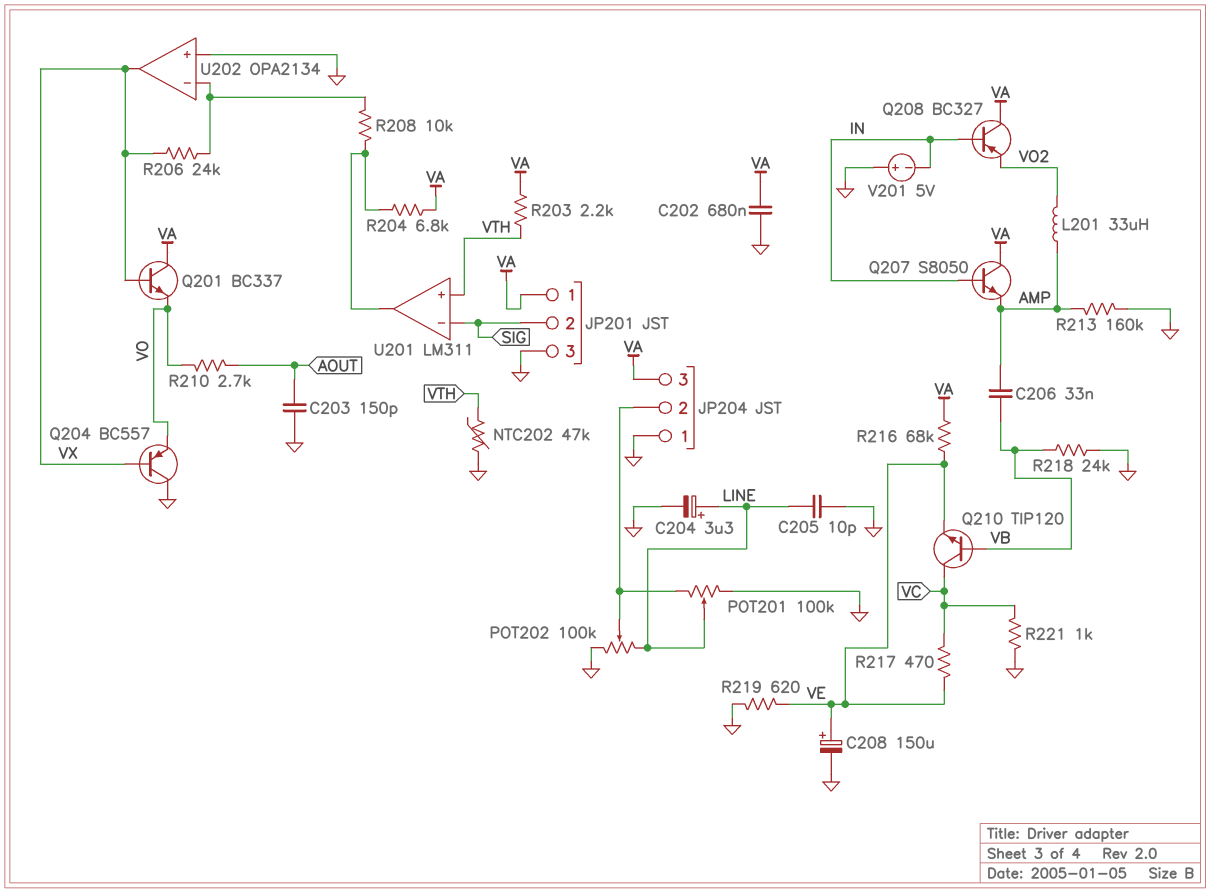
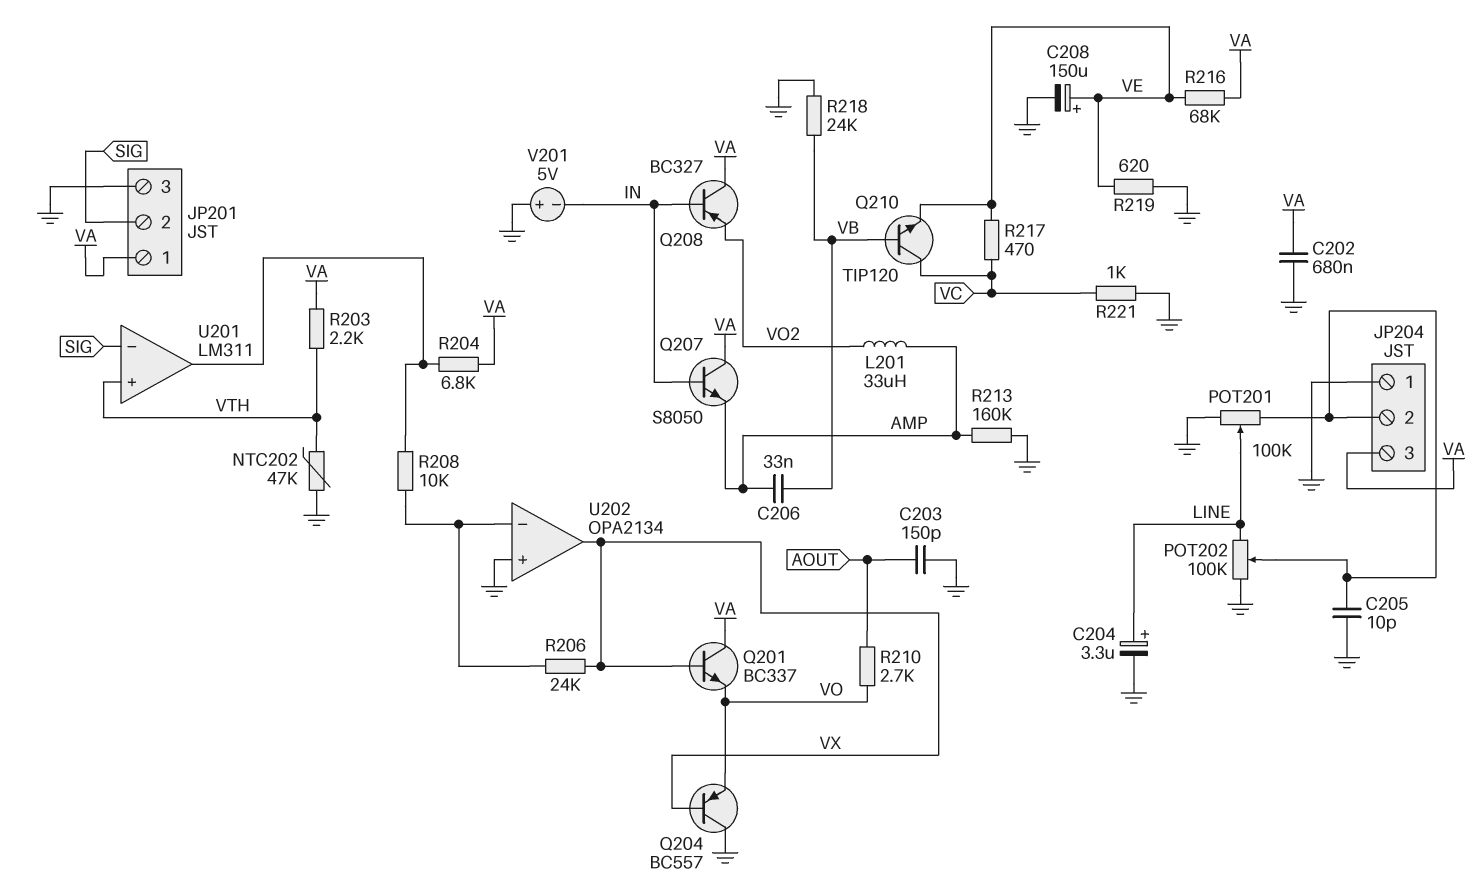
C205: 10pF (GND, LINE) -> 10pF (GND, JP204/2)

